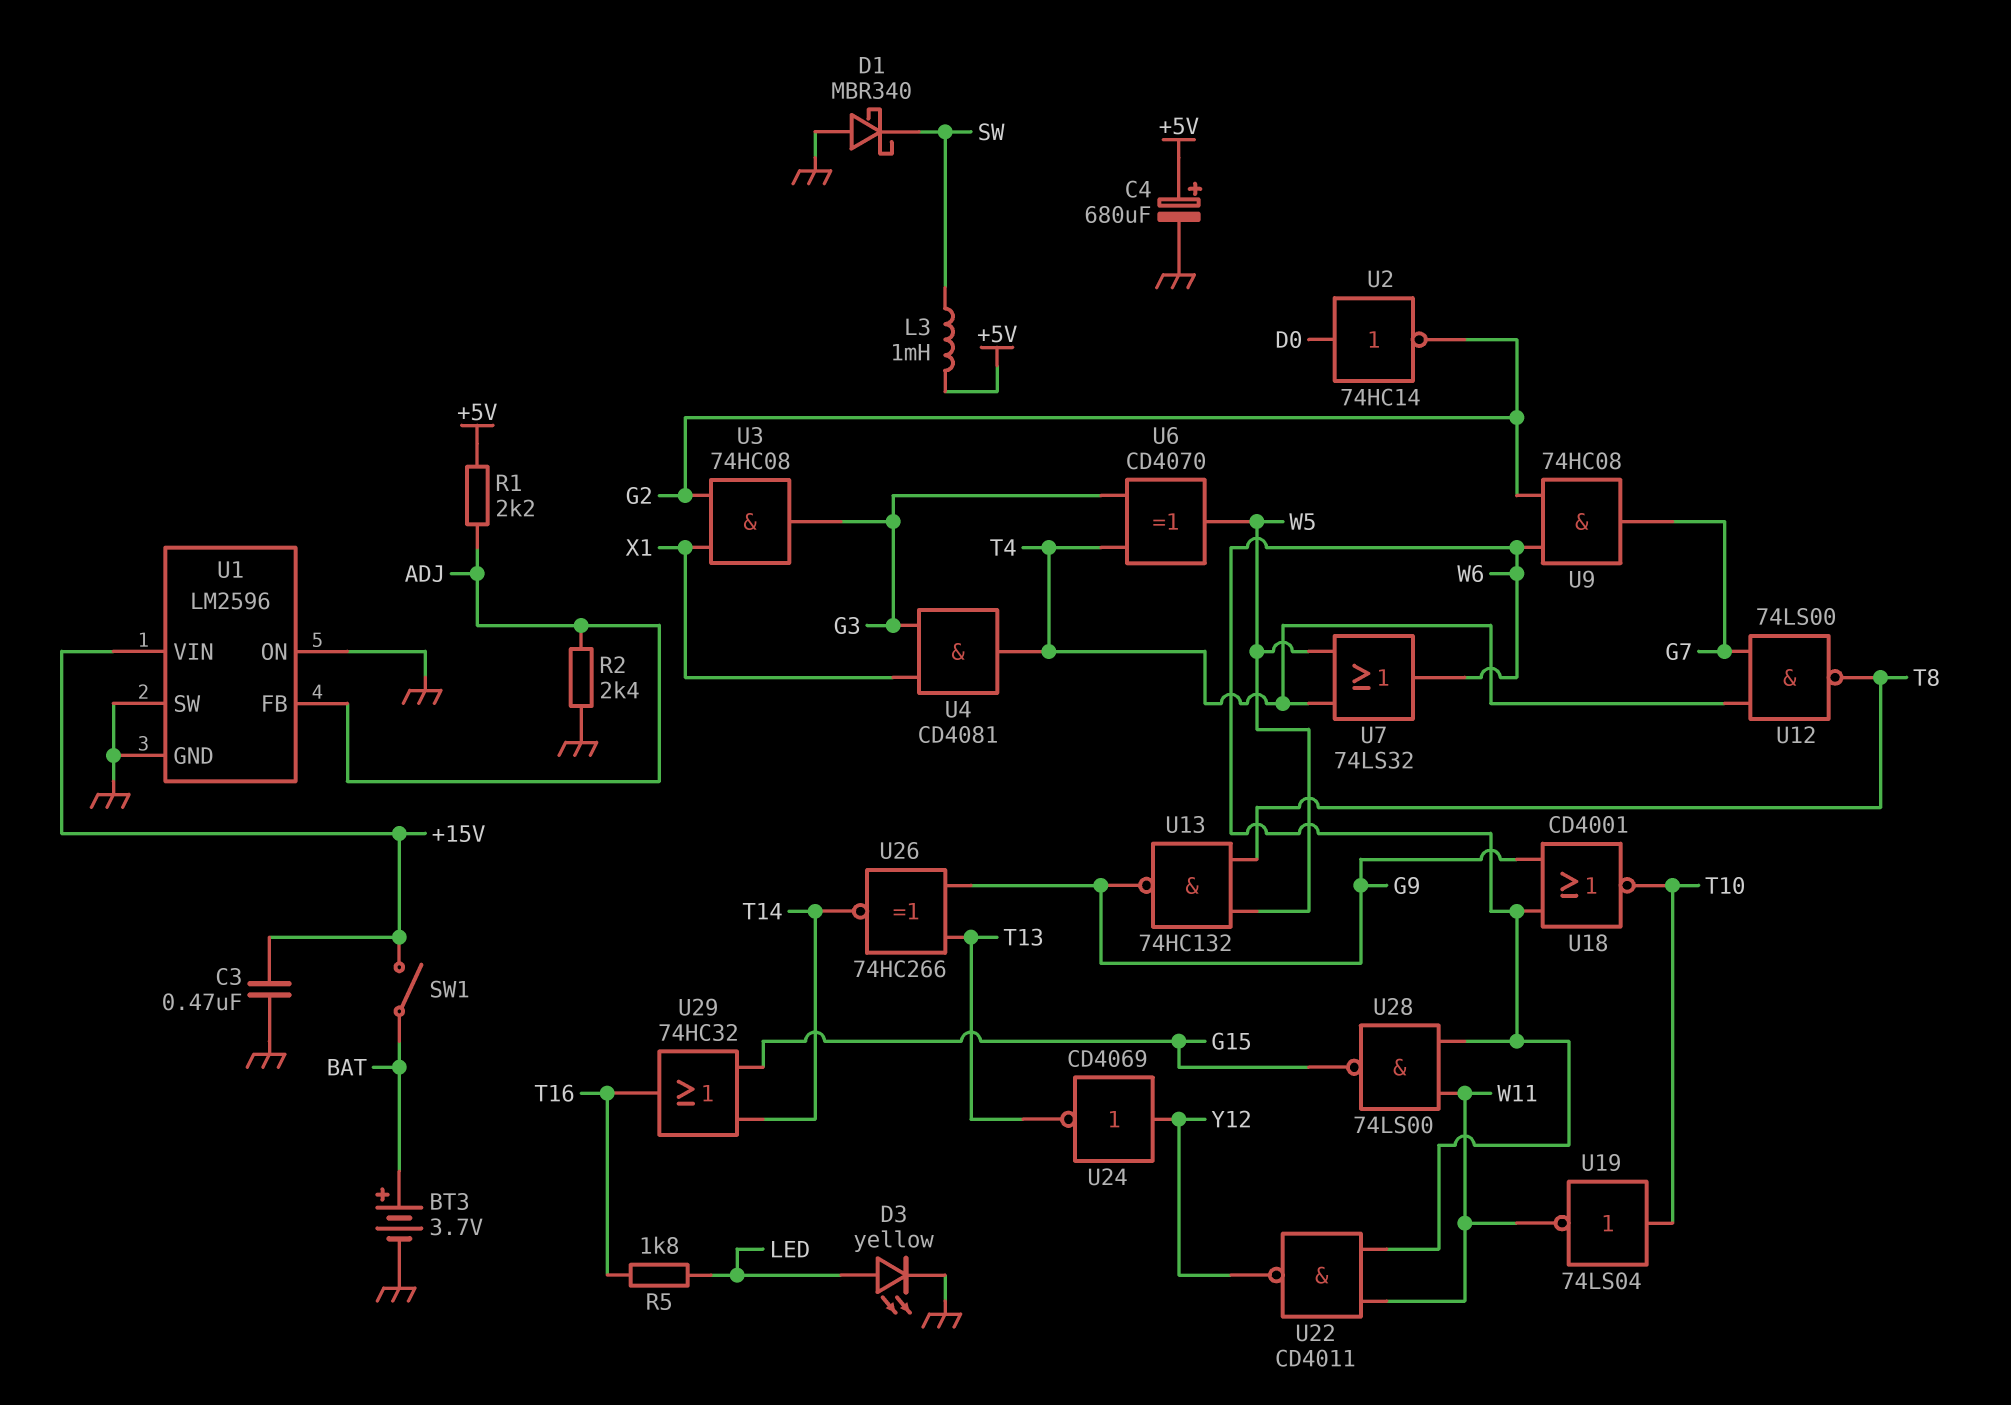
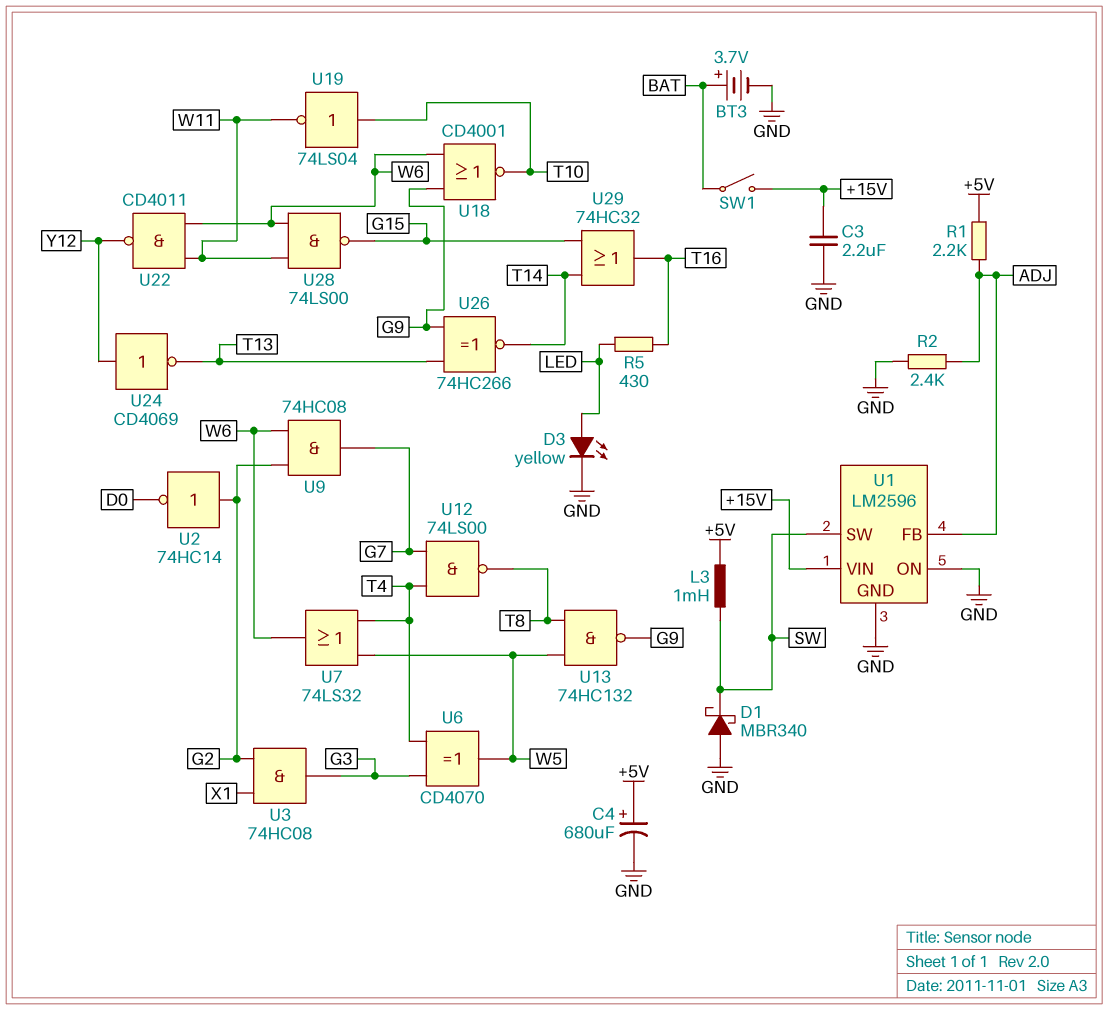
C3: 470nF (+15V, GND) -> 2.2uF (+15V, GND)
R5: 1.8k (LED, T16) -> 430 (LED, T16)
U1 pin SW: GND -> SW
U2: NOT 74HC14 (in D0, out G2) -> NOT 74HC14 (in G2, out D0)
U4: AND CD4081 (in G3, in X1, out T4) -> none

